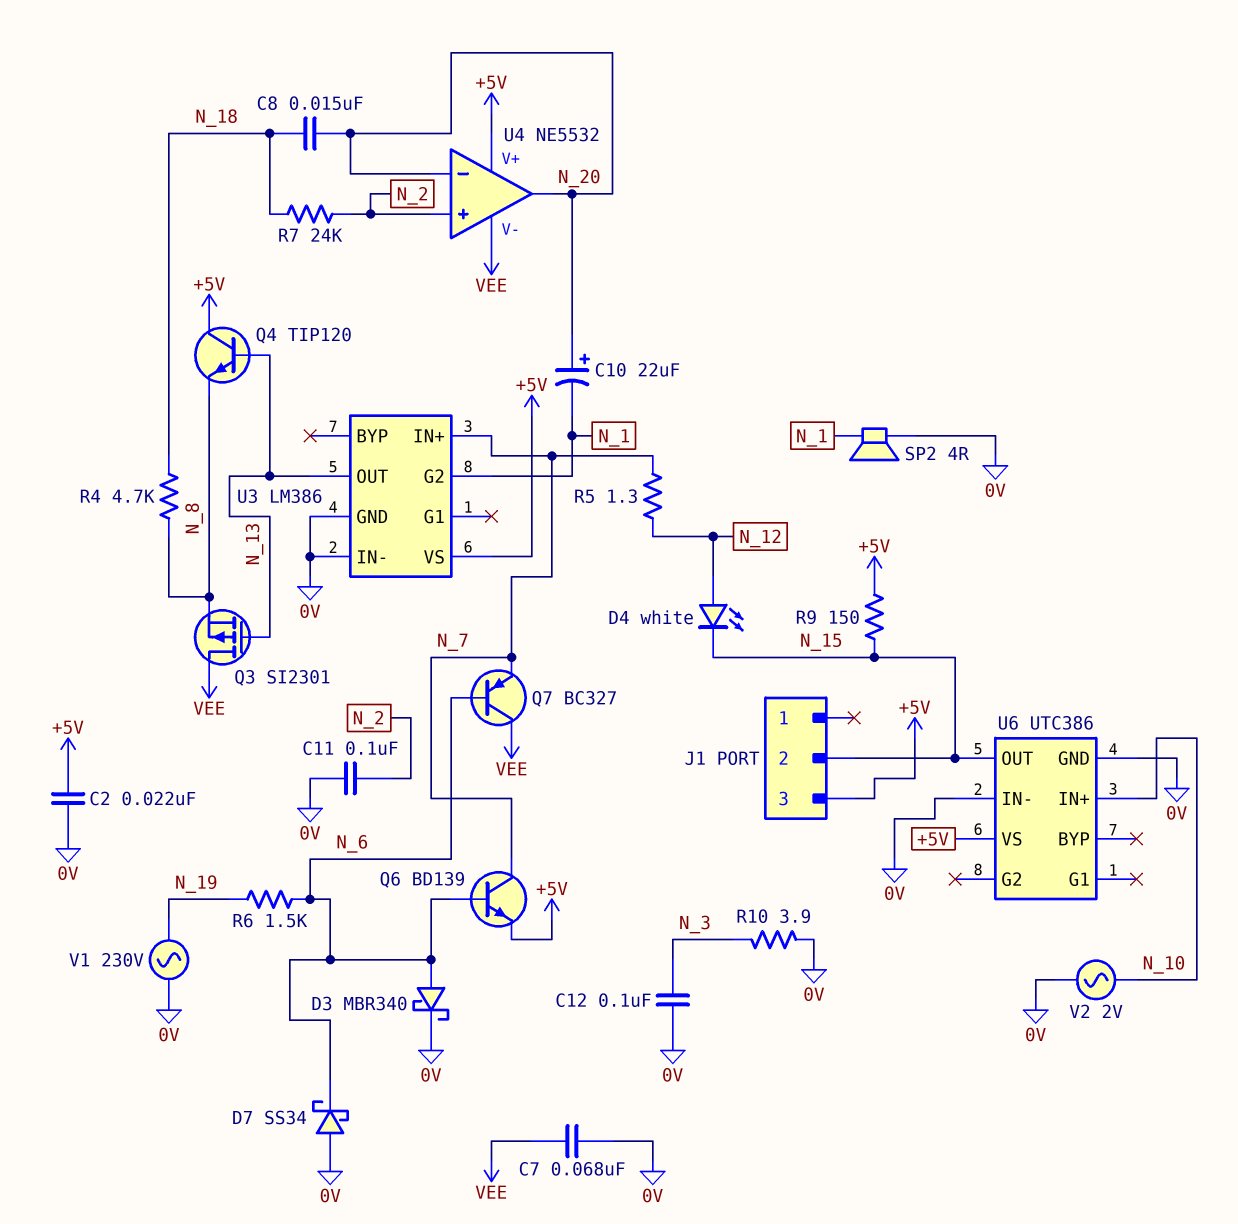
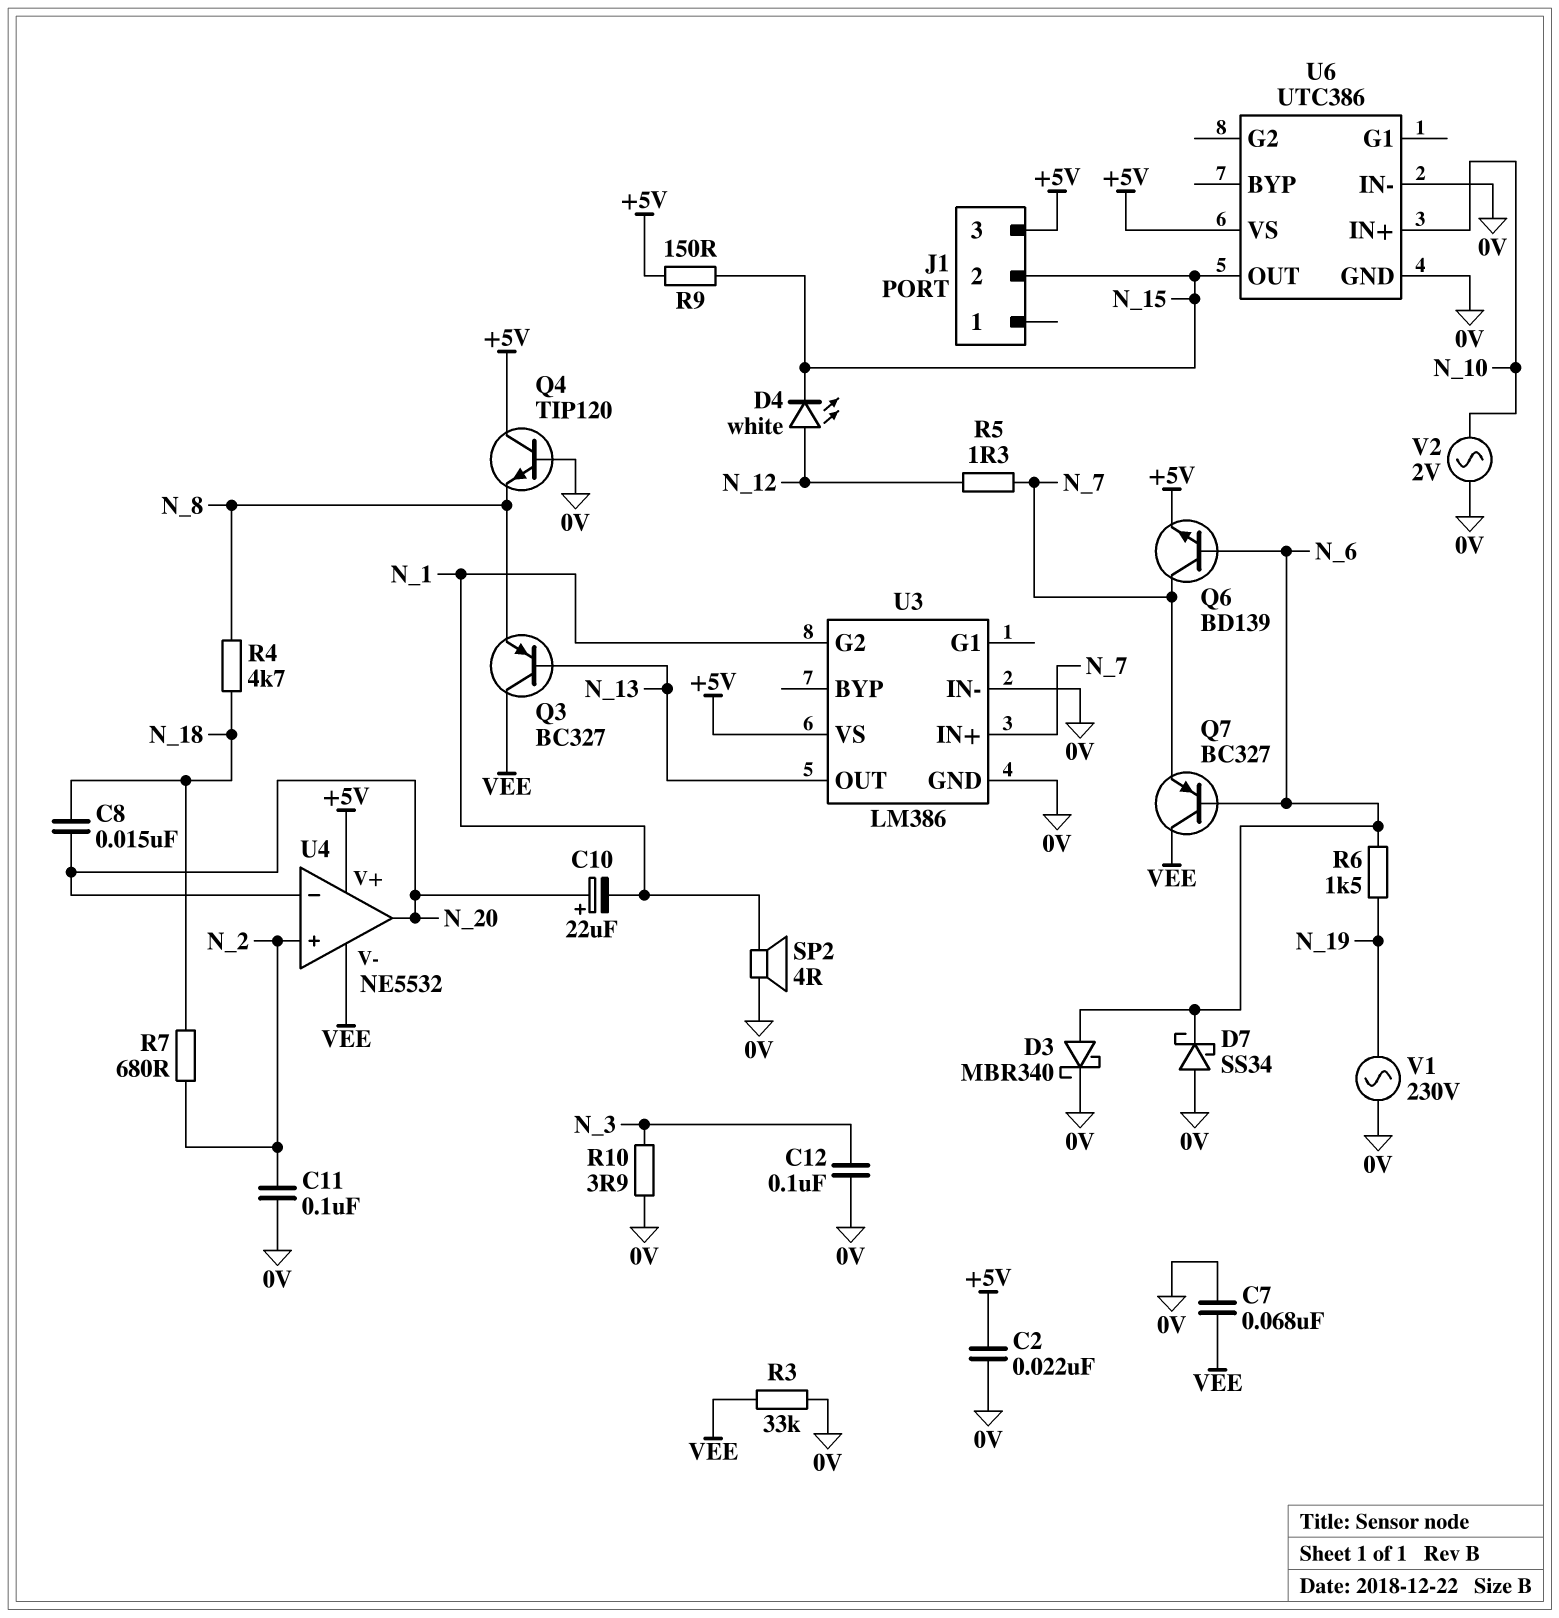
Q3: PMOS SI2301 (G N_13, D VEE, S N_8) -> PNP BC327 (B N_13, C VEE, E N_8)
Q4: NPN TIP120 (B N_13, C +5V, E N_8) -> NPN TIP120 (B 0V, C +5V, E N_8)
R3: none -> 33k (0V, VEE)
R7: 24k (N_2, N_18) -> 680 (N_2, N_18)

